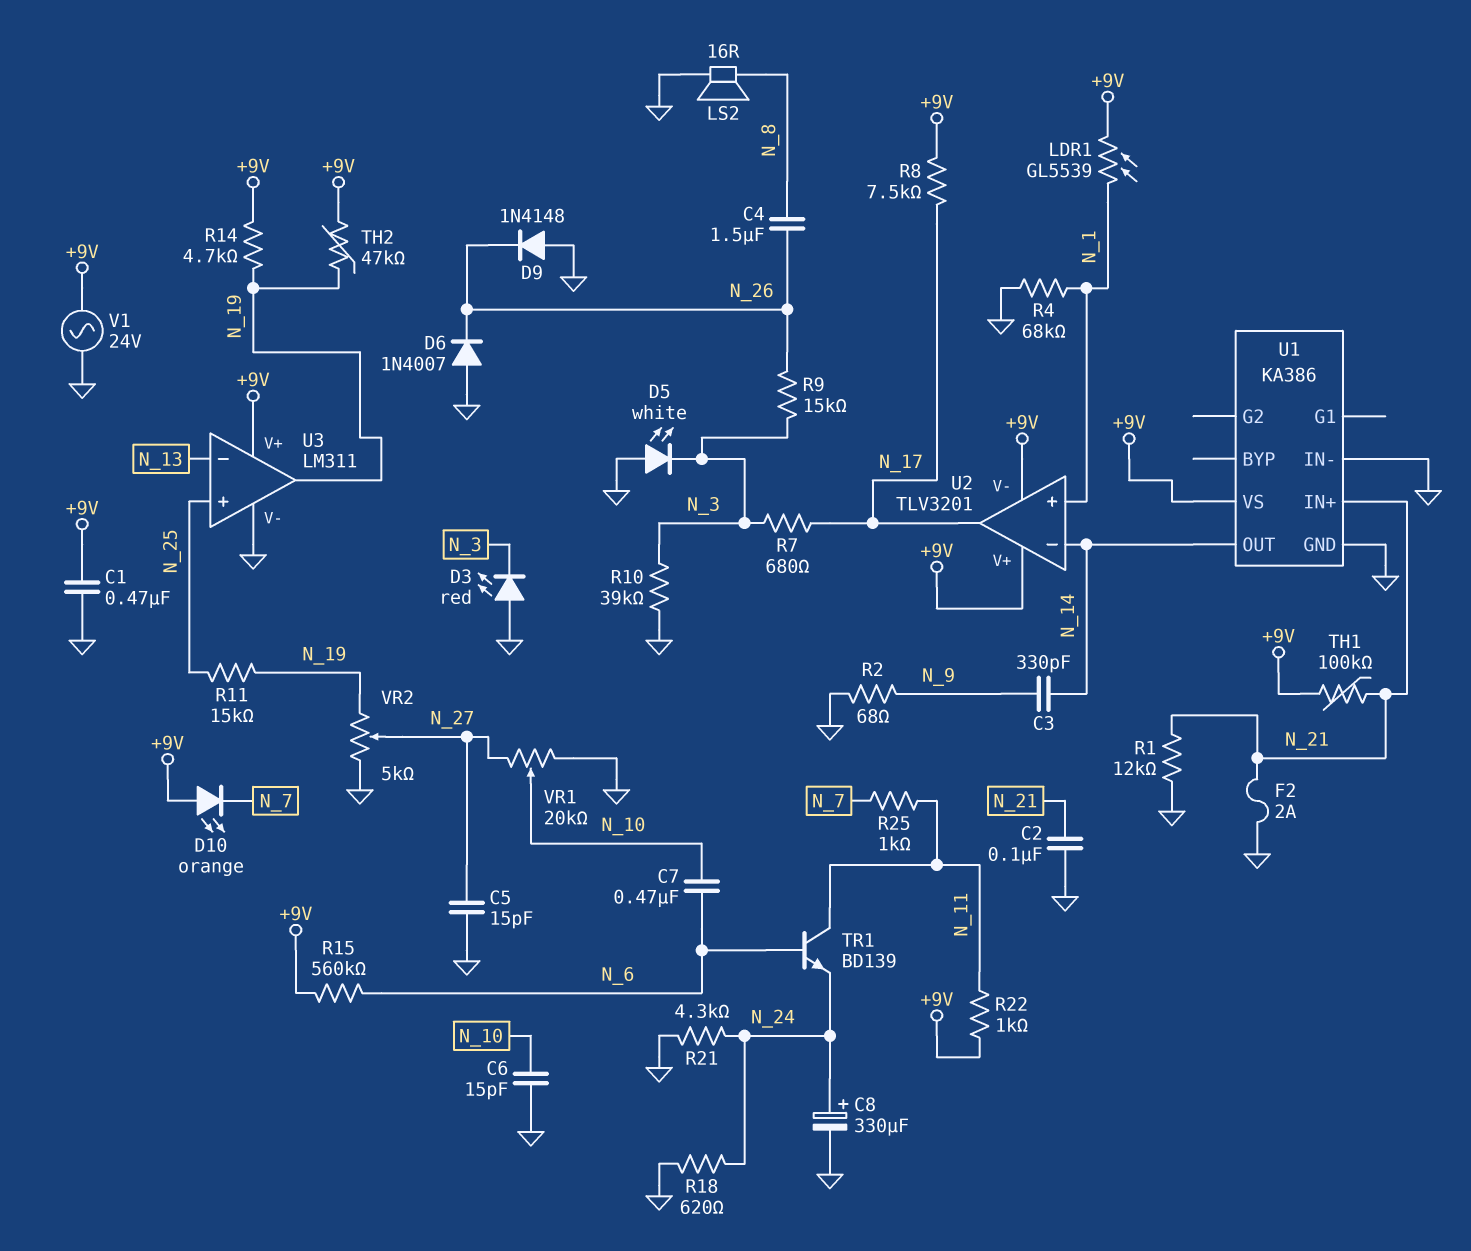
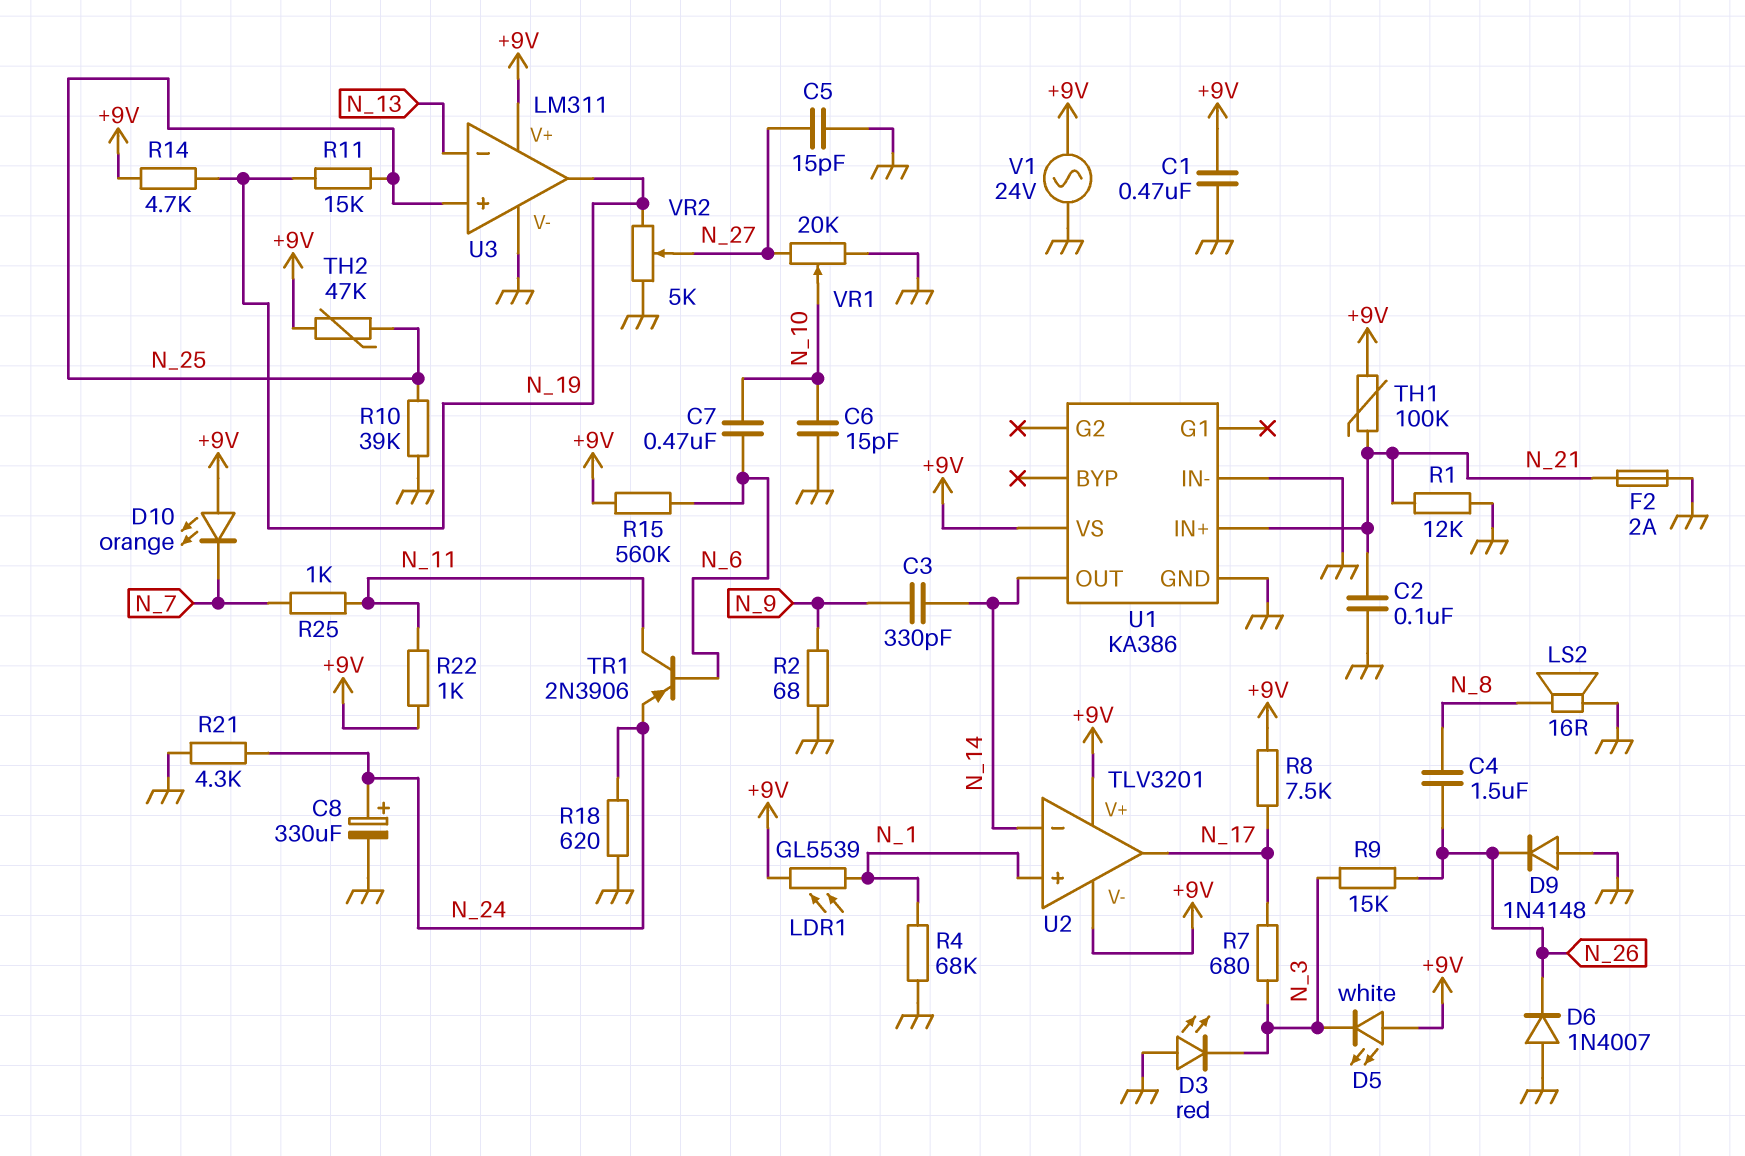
D5: LED white (A GND, K N_3) -> LED white (A +9V, K N_3)
R10: 39k (GND, N_3) -> 39k (GND, N_25)
TH2: 47k (+9V, N_19) -> 47k (+9V, N_25)
TR1: NPN BD139 (B N_6, C N_11, E N_24) -> PNP 2N3906 (B N_6, C N_11, E N_24)

